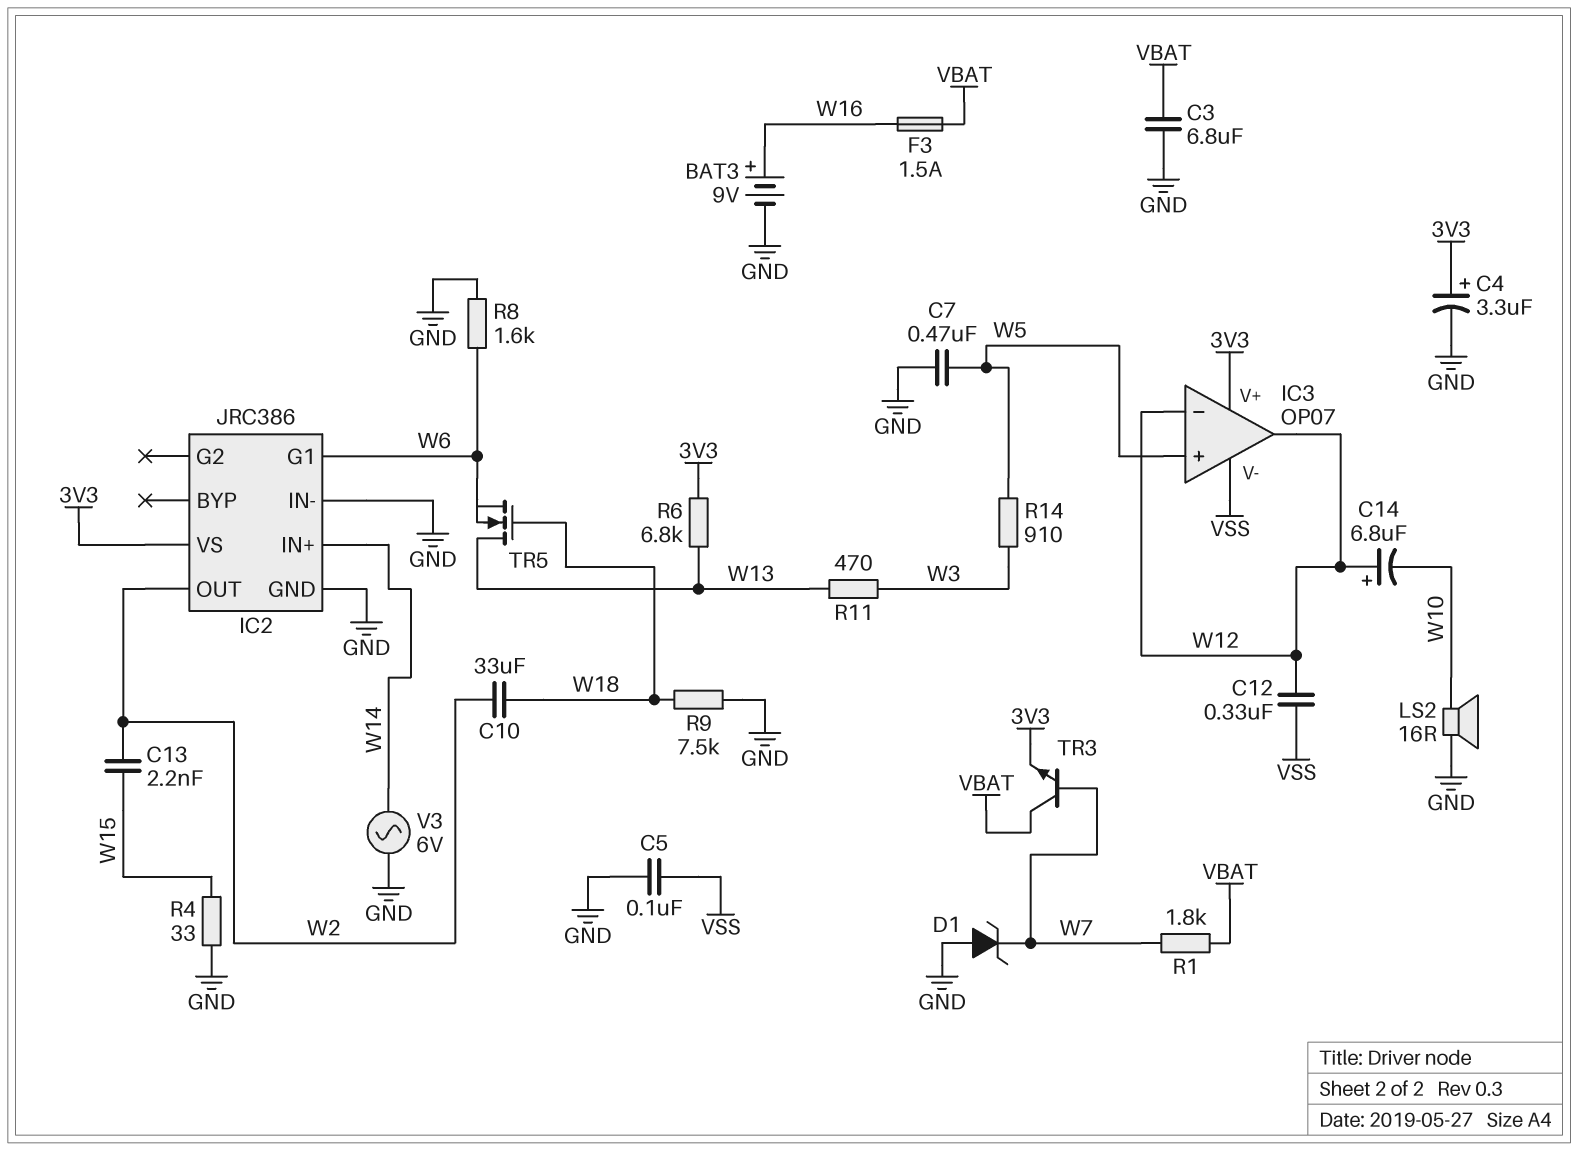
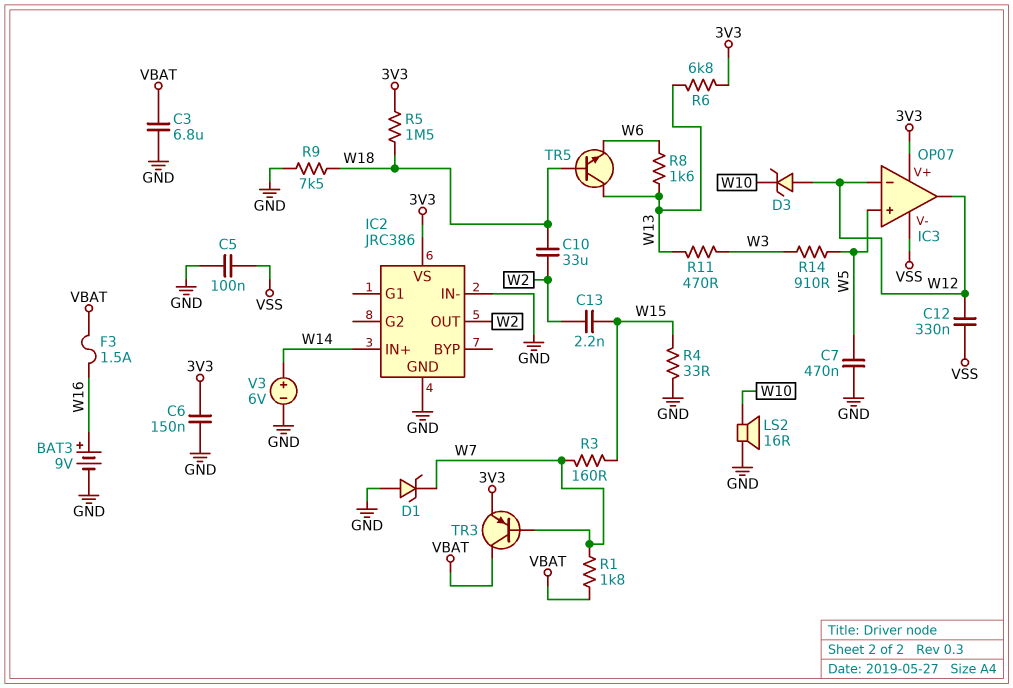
C4: 3.3uF (plus 3V3, minus GND) -> none
C6: none -> 150nF (3V3, GND)
C14: 6.8uF (plus W12, minus W10) -> none
D3: none -> zener (A W12, K W10)
IC2 pin G1: W6 -> none
R3: none -> 160 (W7, W15)
R5: none -> 1.5M (3V3, W18)
R8: 1.6k (GND, W6) -> 1.6k (W6, W13)
TR3: NPN (B W7, C VBAT, E 3V3) -> PNP (B W7, C VBAT, E 3V3)
TR5: NMOS (G W18, D W13, S W6) -> NPN (B W18, C W13, E W6)
V3: AC 6V (GND, W14) -> 6V (plus W14, minus GND)

